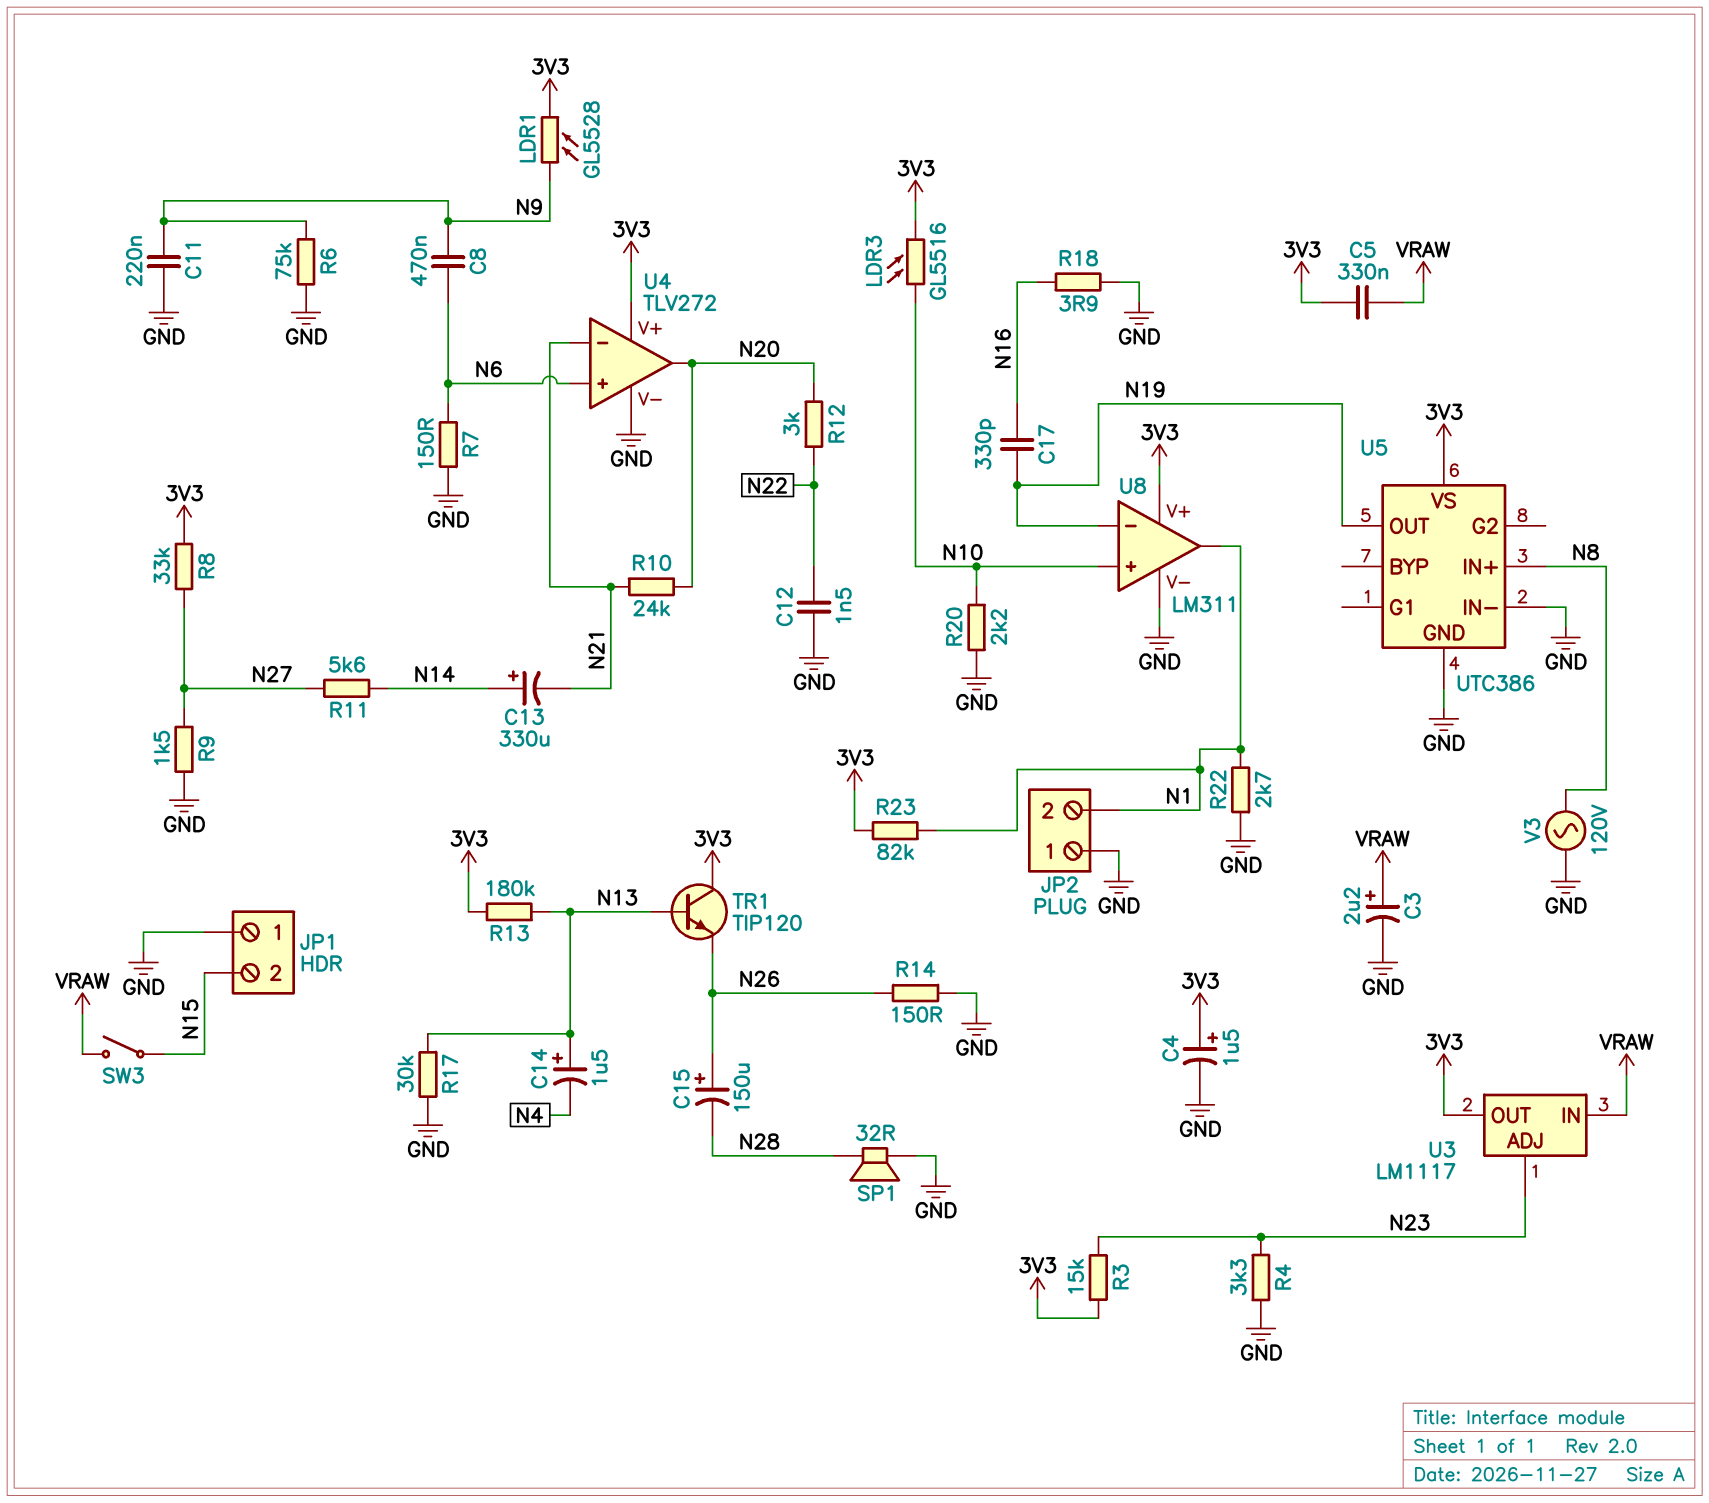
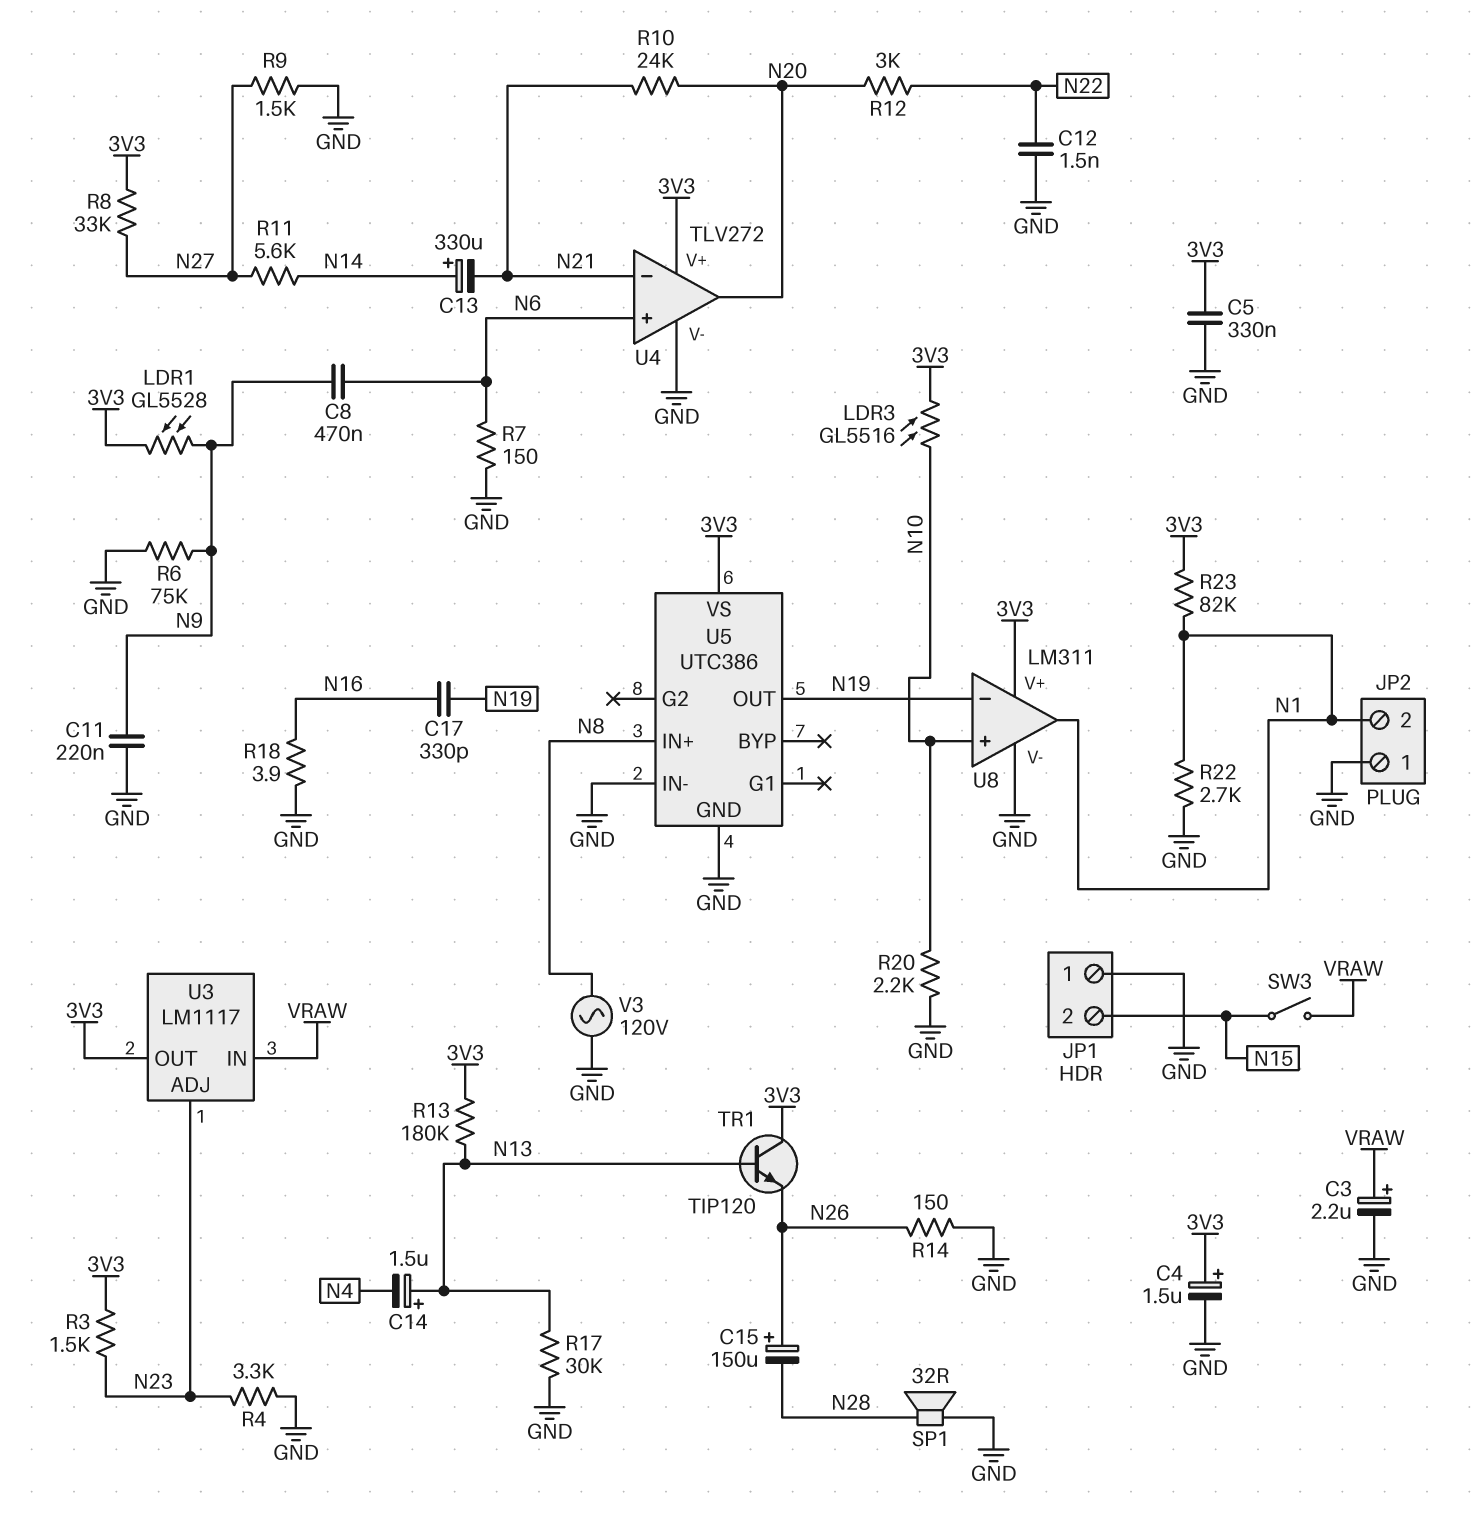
C5: 330nF (3V3, VRAW) -> 330nF (3V3, GND)
R3: 15k (3V3, N23) -> 1.5k (3V3, N23)

